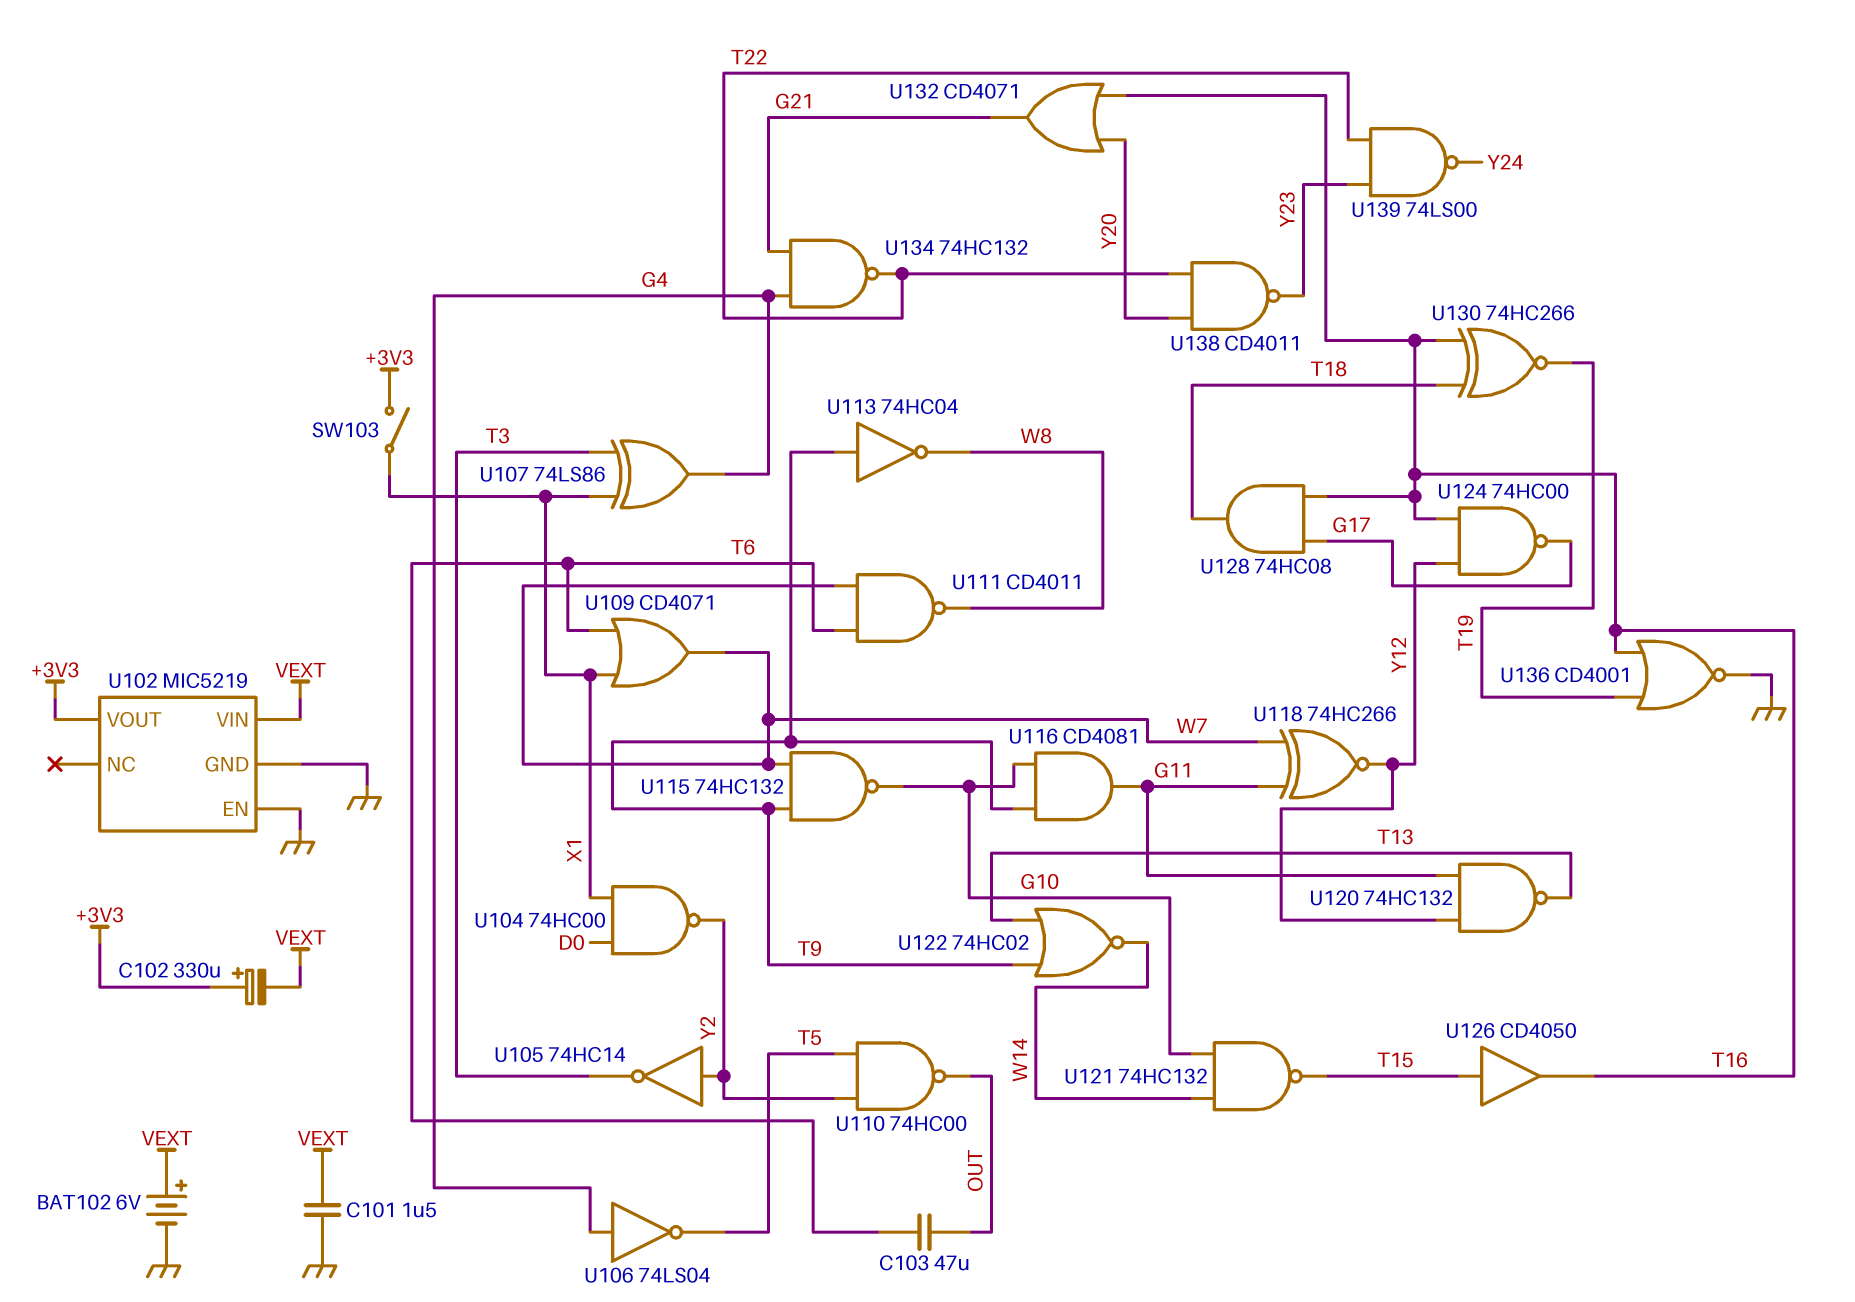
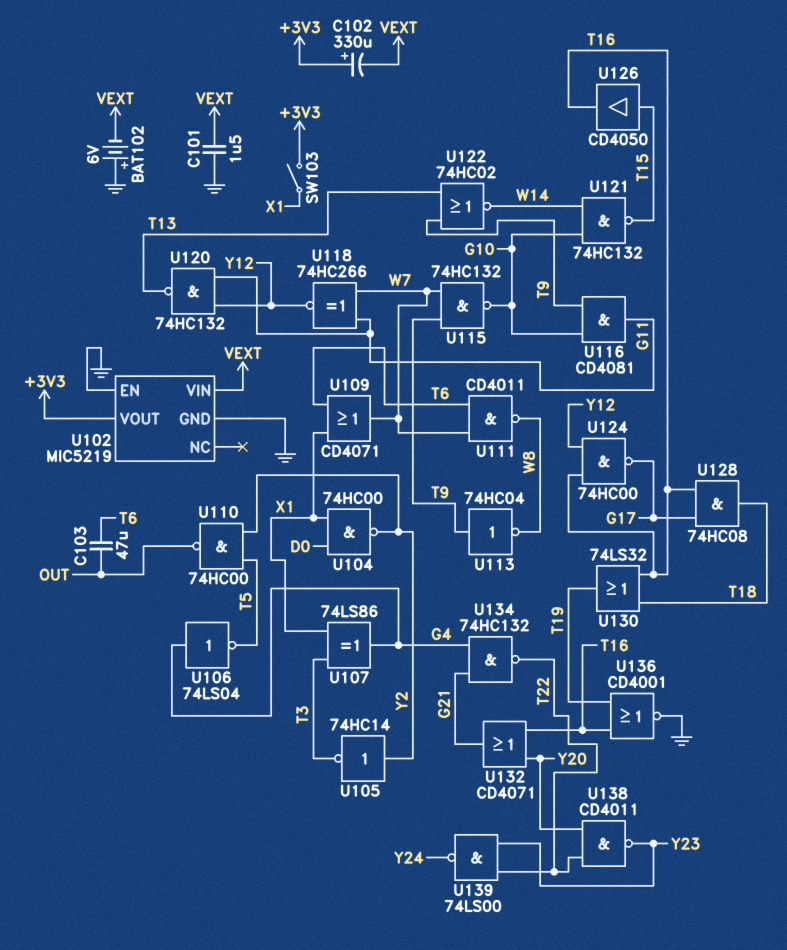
BAT102: 6V (plus VEXT, minus GND) -> 6V (plus GND, minus VEXT)
U130: XNOR 74HC266 (in T16, in T18, out T19) -> OR 74LS32 (in T16, in T18, out T19)

